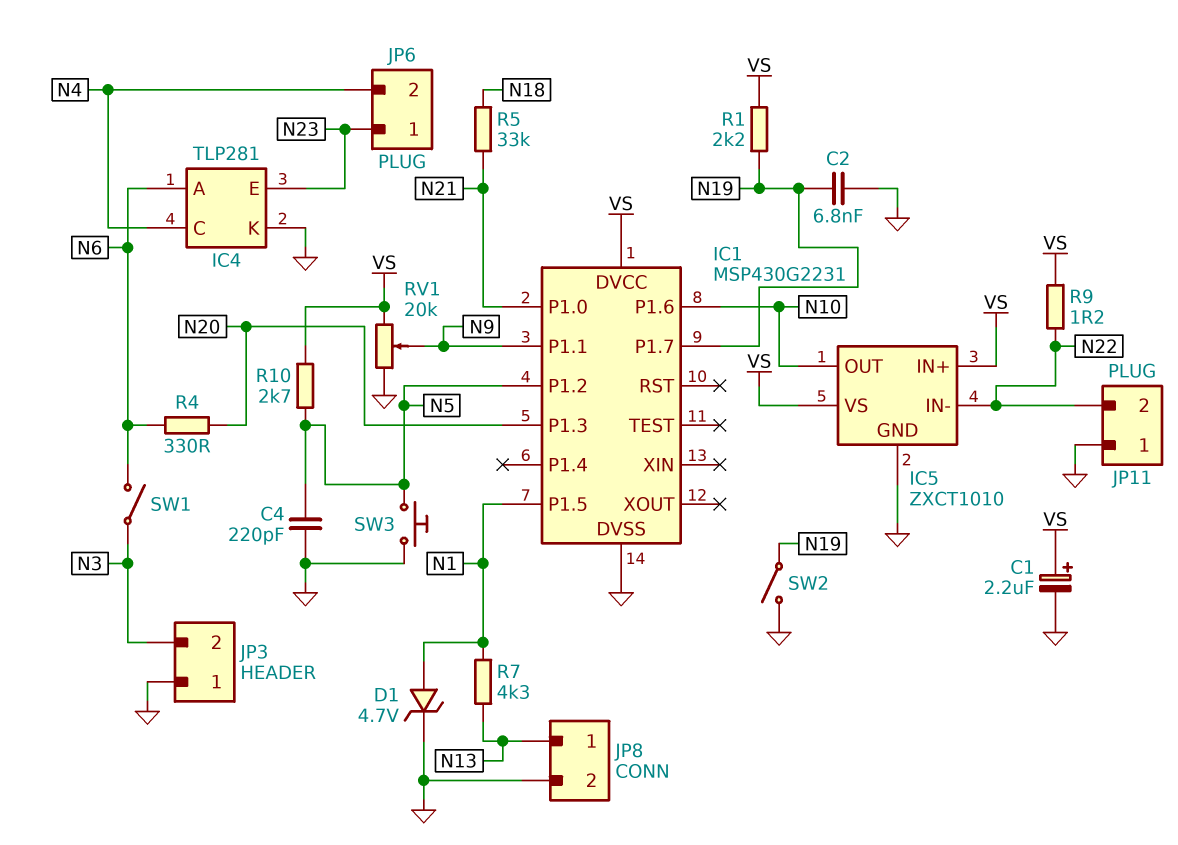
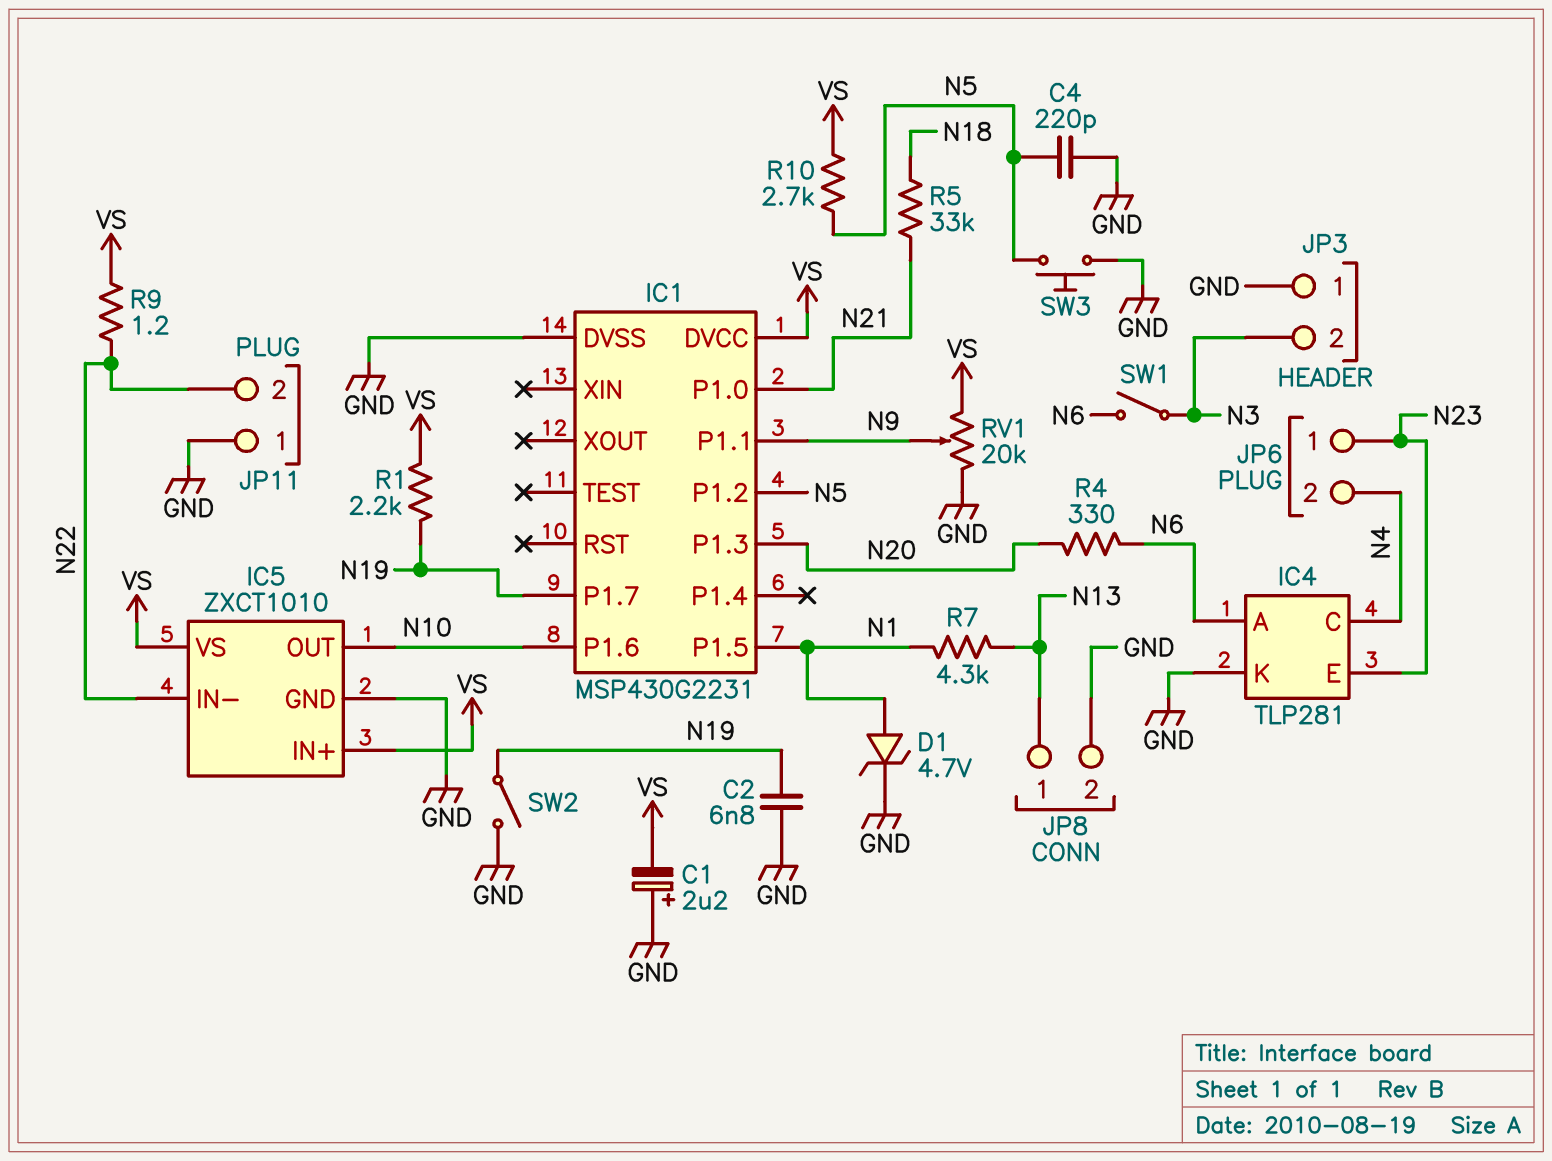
C1: 2.2uF (plus VS, minus GND) -> 2.2uF (plus GND, minus VS)

